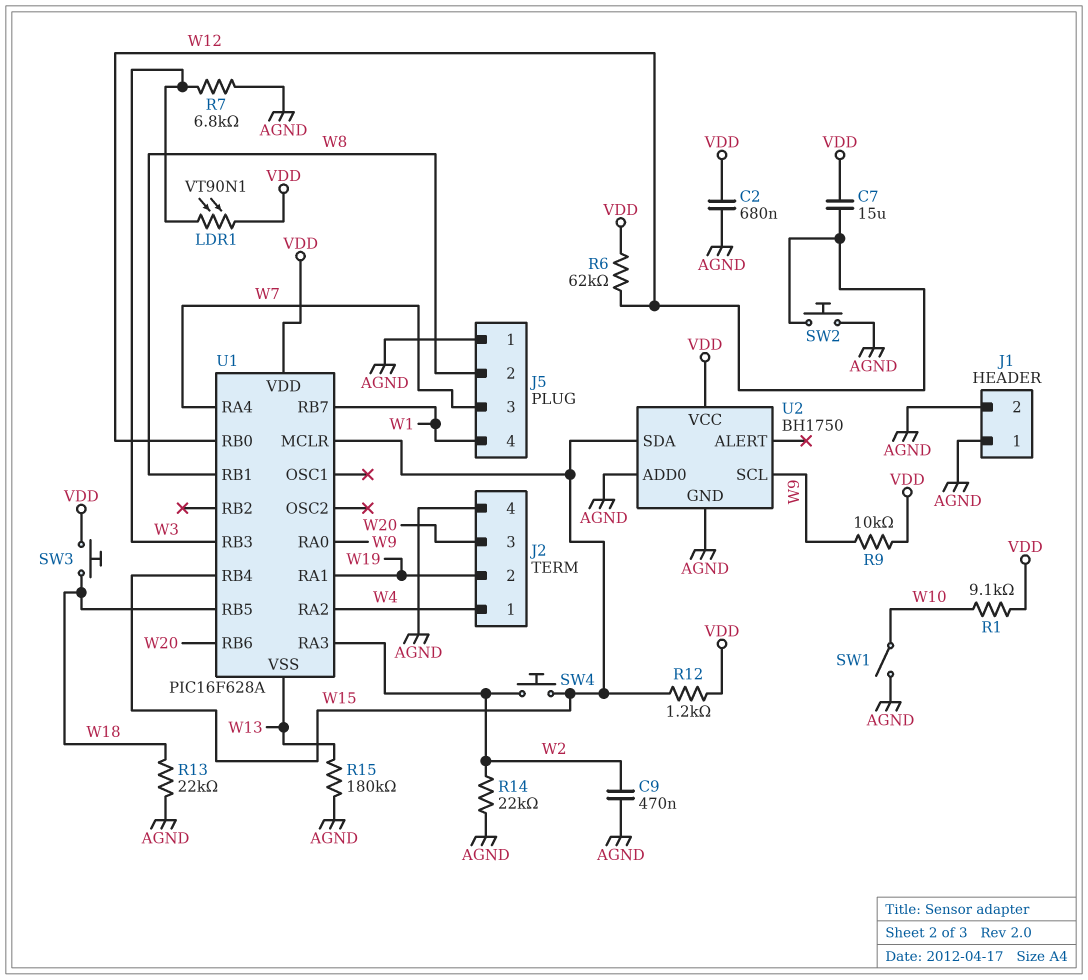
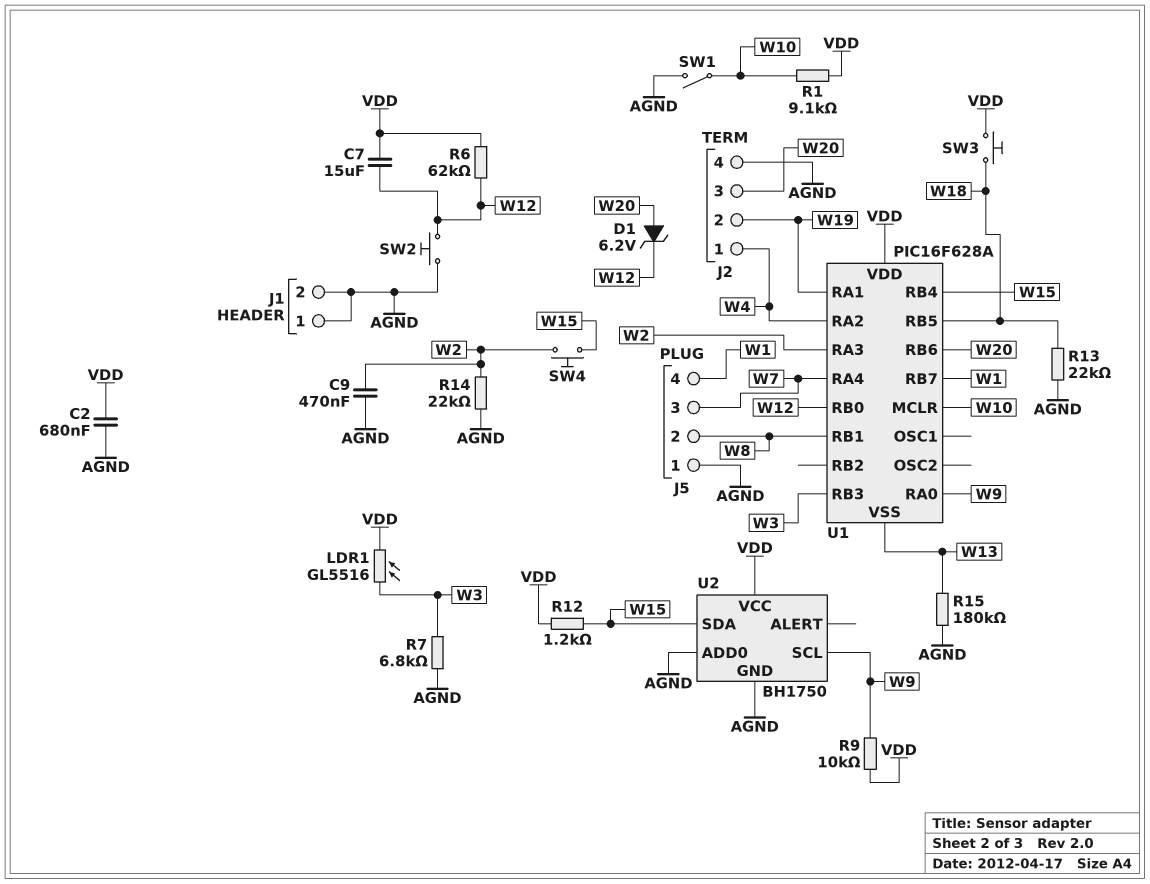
D1: none -> zener 6.2V (A W20, K W12)
LDR1: VT90N1 (VDD, W3) -> GL5516 (VDD, W3)
U1 pin MCLR: W15 -> W10

